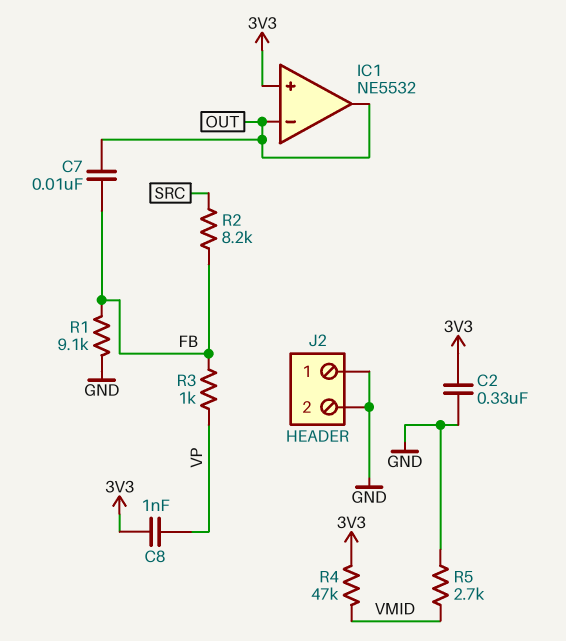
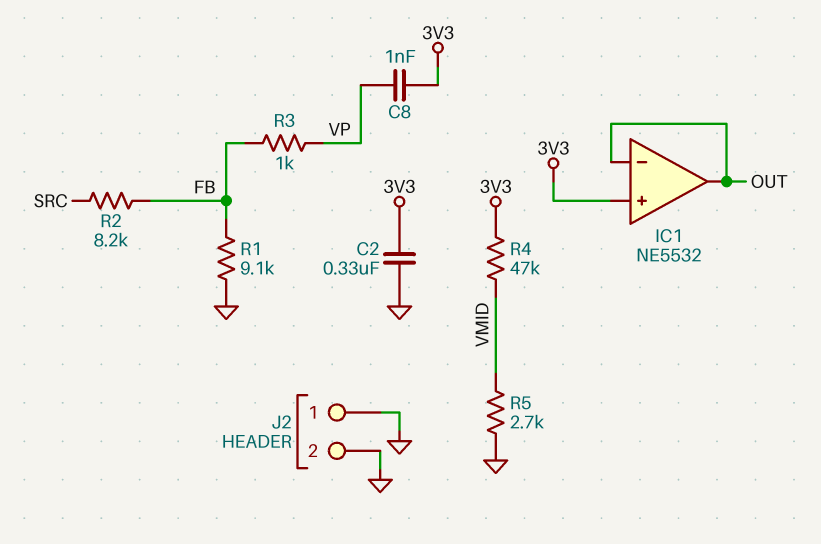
C7: 10nF (FB, OUT) -> none

